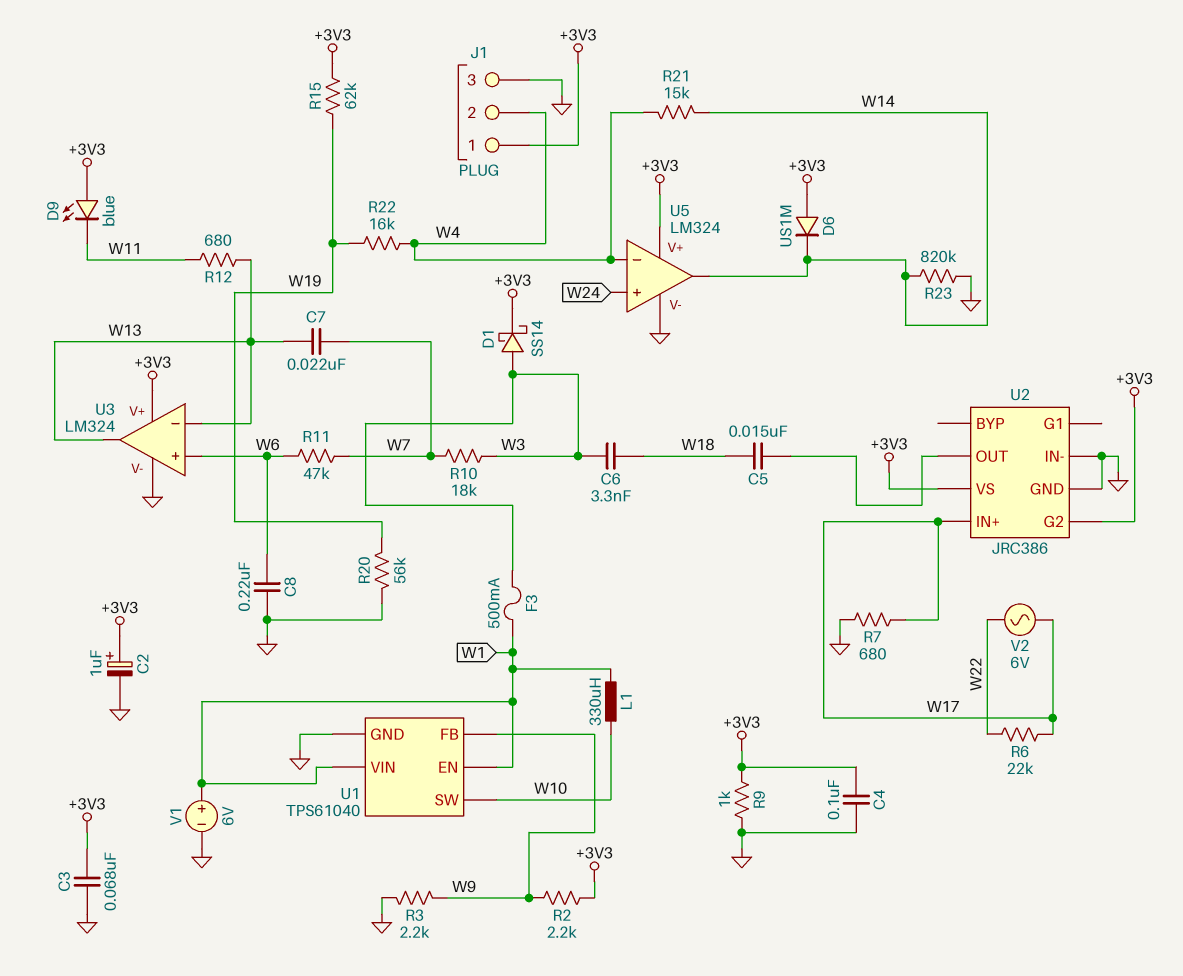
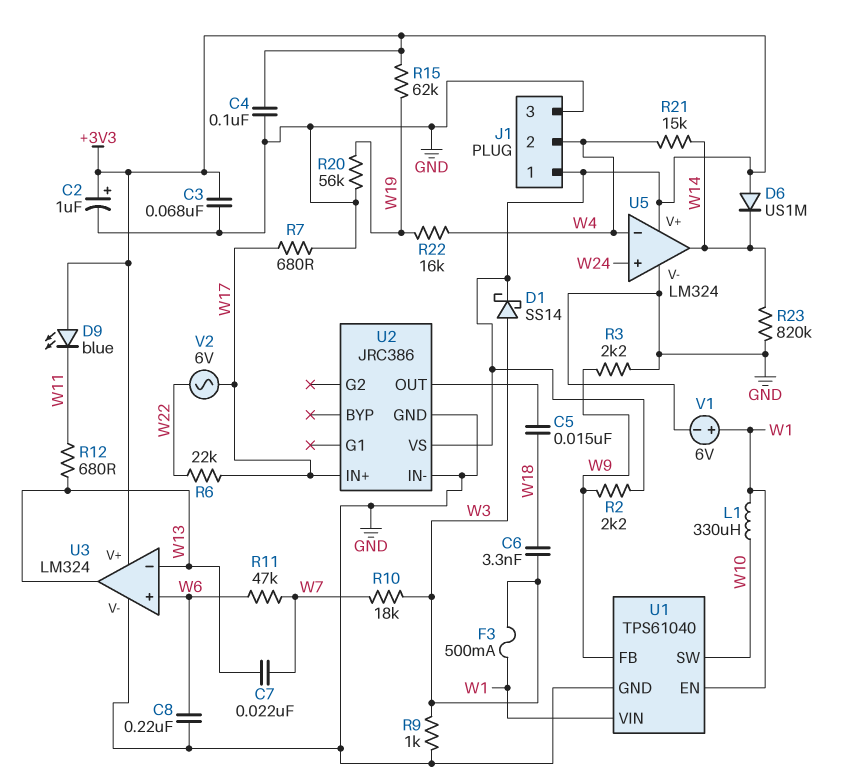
R9: 1k (+3V3, GND) -> 1k (GND, W3)
U2 pin G2: +3V3 -> none

